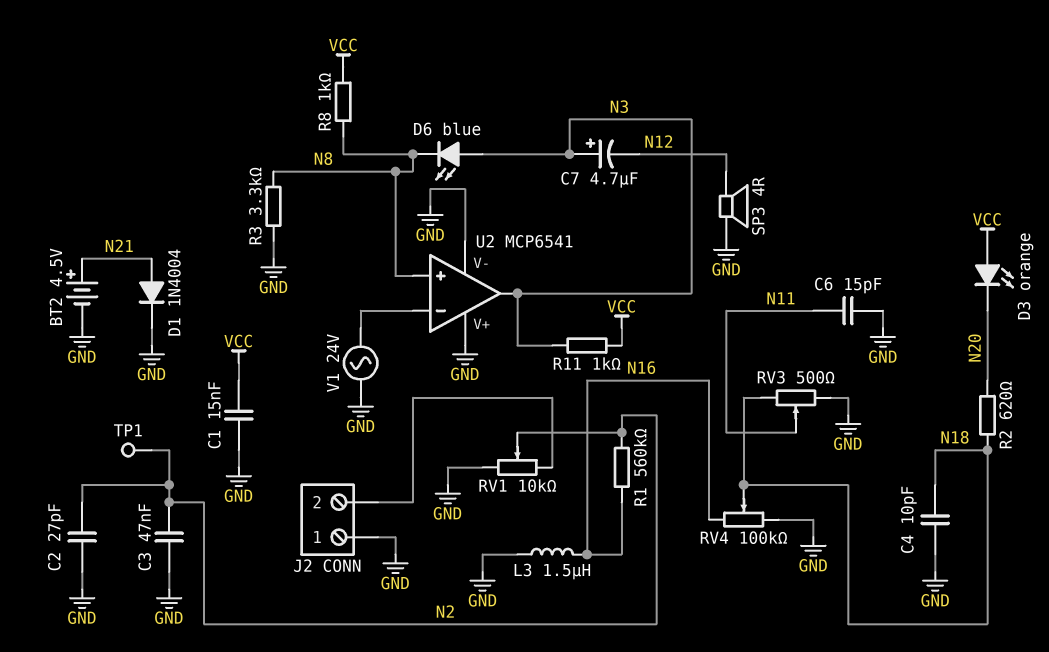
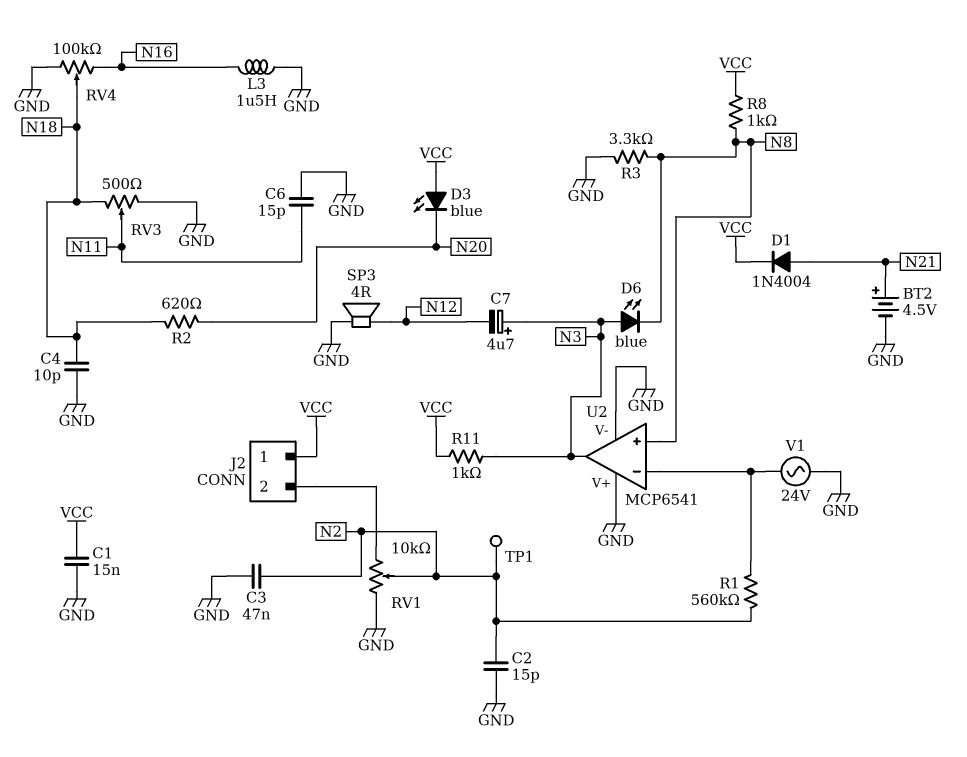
C2: 27pF (GND, N2) -> 15pF (GND, N2)
D1: diode 1N4004 (A N21, K GND) -> diode 1N4004 (A N21, K VCC)
D3: LED orange (A VCC, K N20) -> LED blue (A VCC, K N20)
J2 pin 1: GND -> VCC
R1: 560k (N2, N16) -> 560k (N2, U2/in-)

